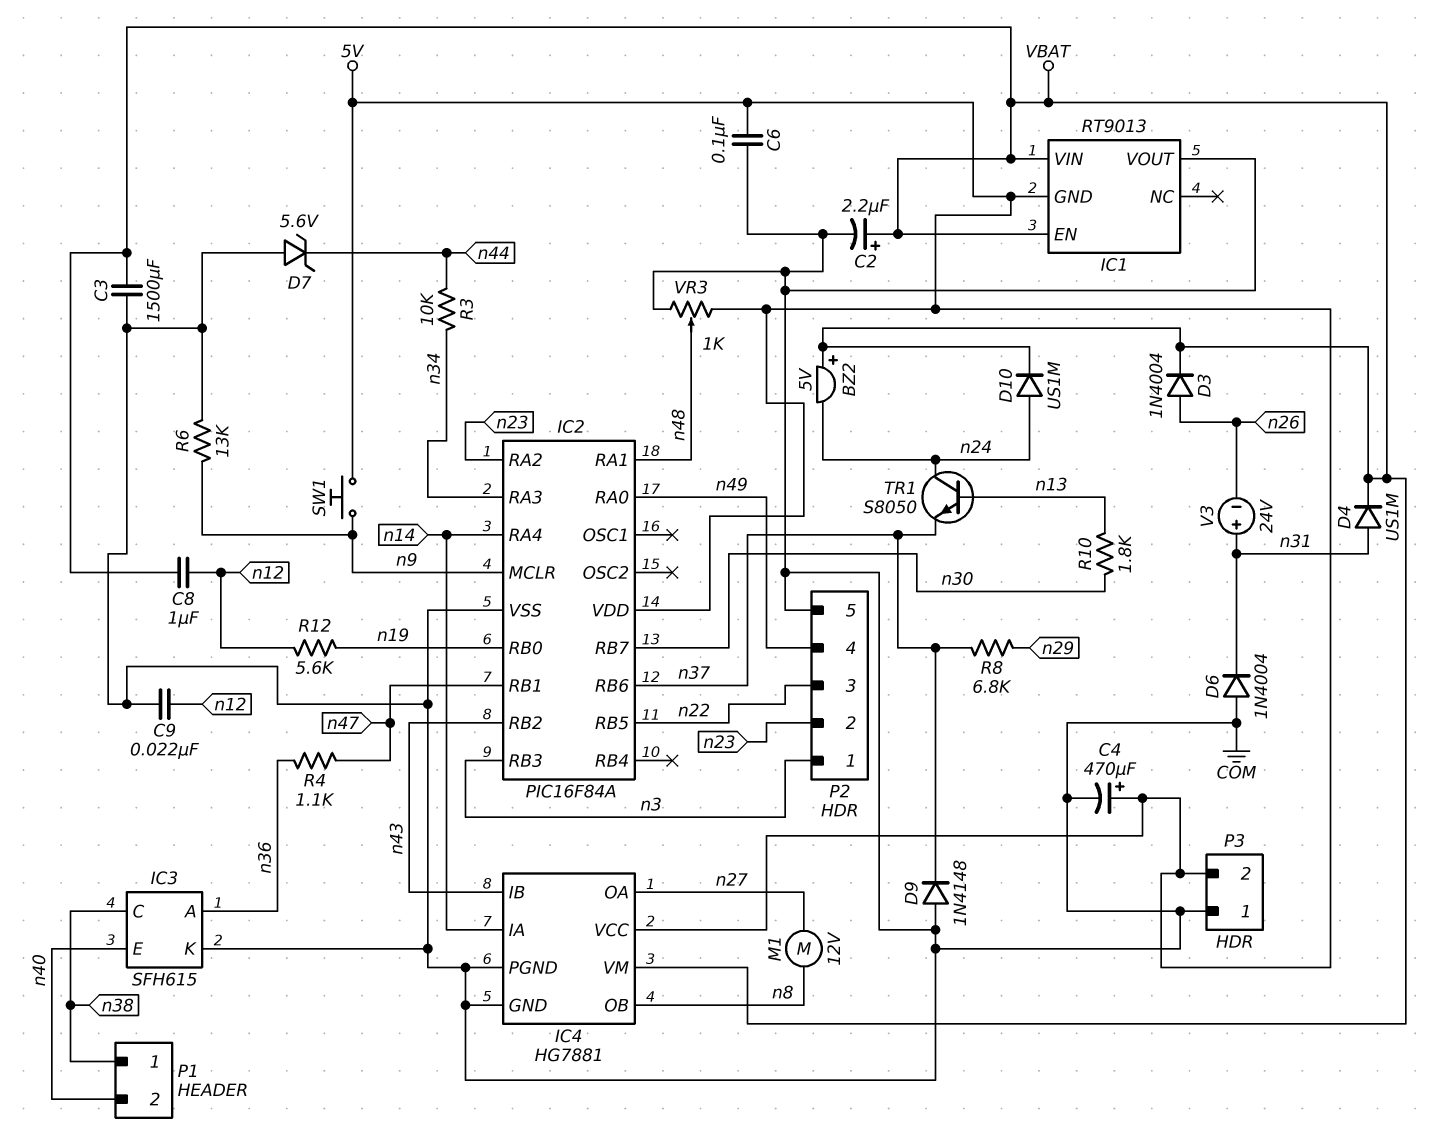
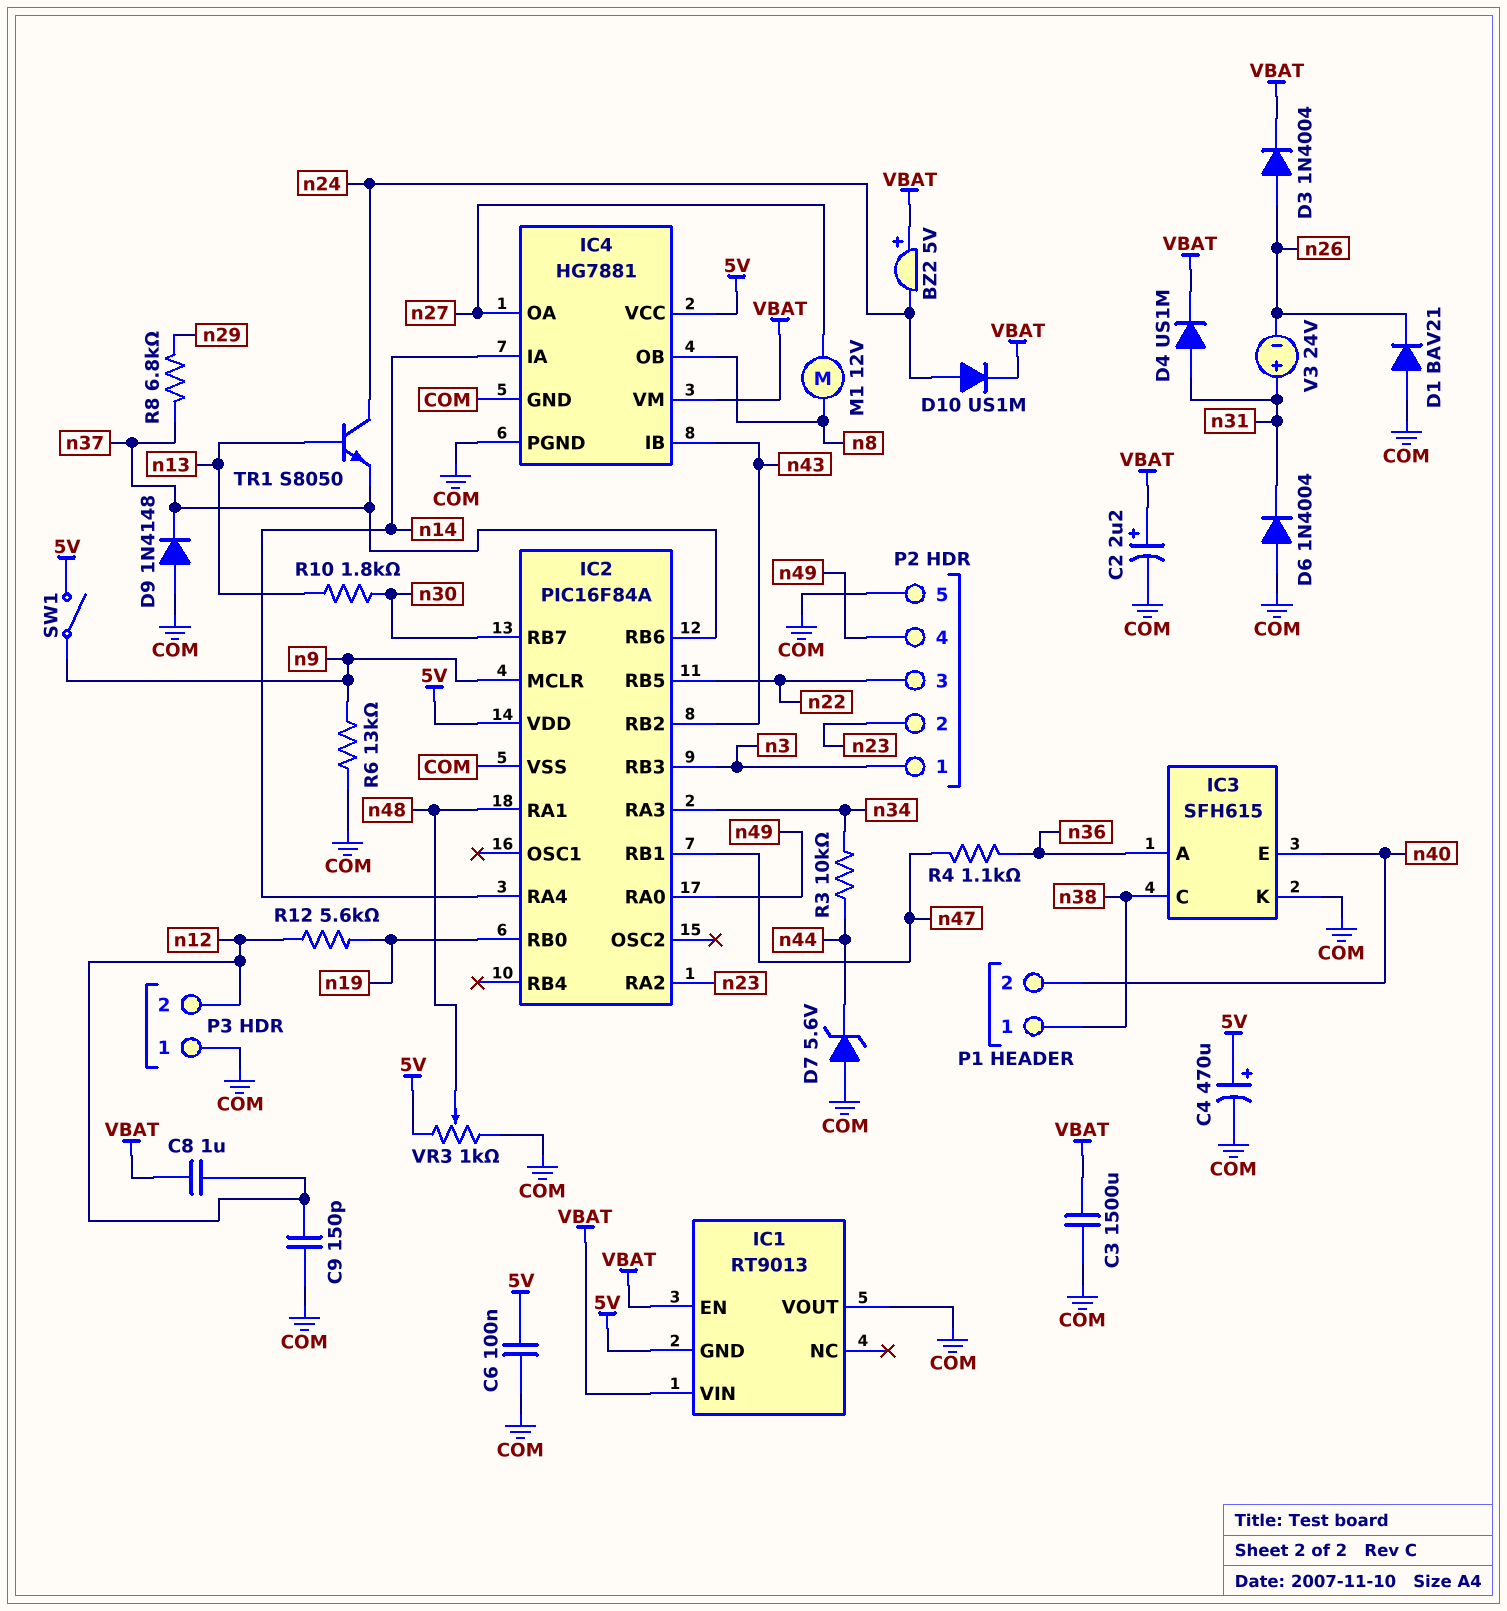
C9: 22nF (COM, n12) -> 150pF (COM, n12)
D1: none -> diode BAV21 (A COM, K n26)
P3 pin 2: 5V -> n12
SW1: button (5V, n9) -> switch (5V, n9)

